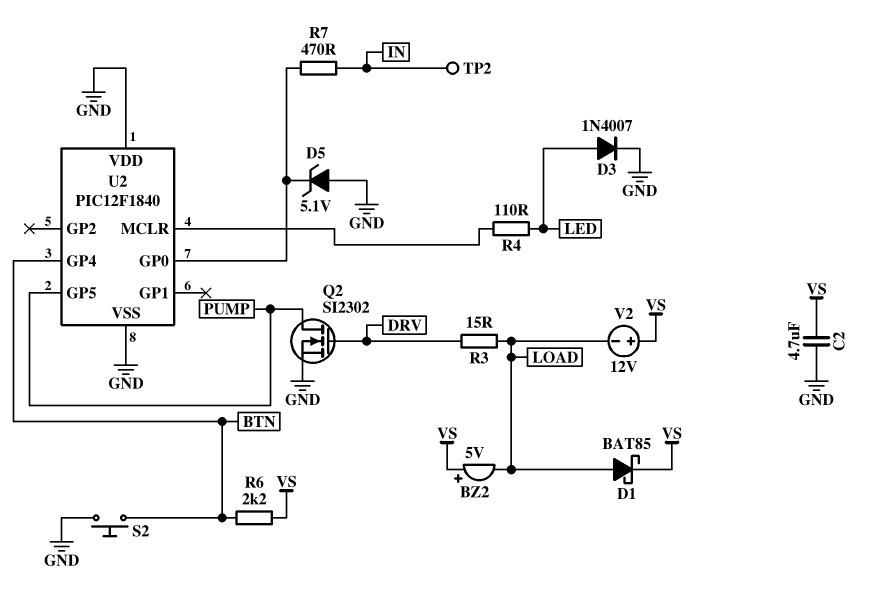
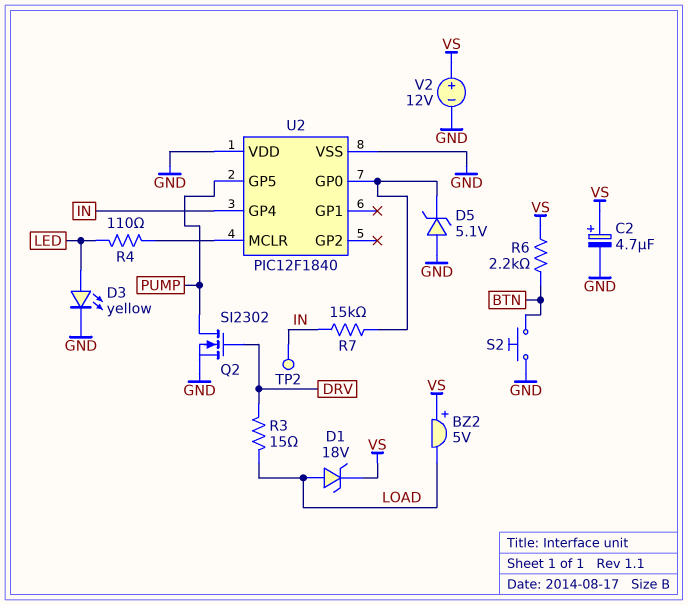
C2: 4.7uF (GND, VS) -> 4.7uF (plus VS, minus GND)
D1: schottky BAT85 (A LOAD, K VS) -> zener 18V (A LOAD, K VS)
D3: diode 1N4007 (A LED, K GND) -> LED yellow (A LED, K GND)
R7: 470 (IN, U2/GP0) -> 15k (IN, U2/GP0)
U2 pin GP4: BTN -> IN
V2: 12V (plus VS, minus LOAD) -> 12V (plus VS, minus GND)

